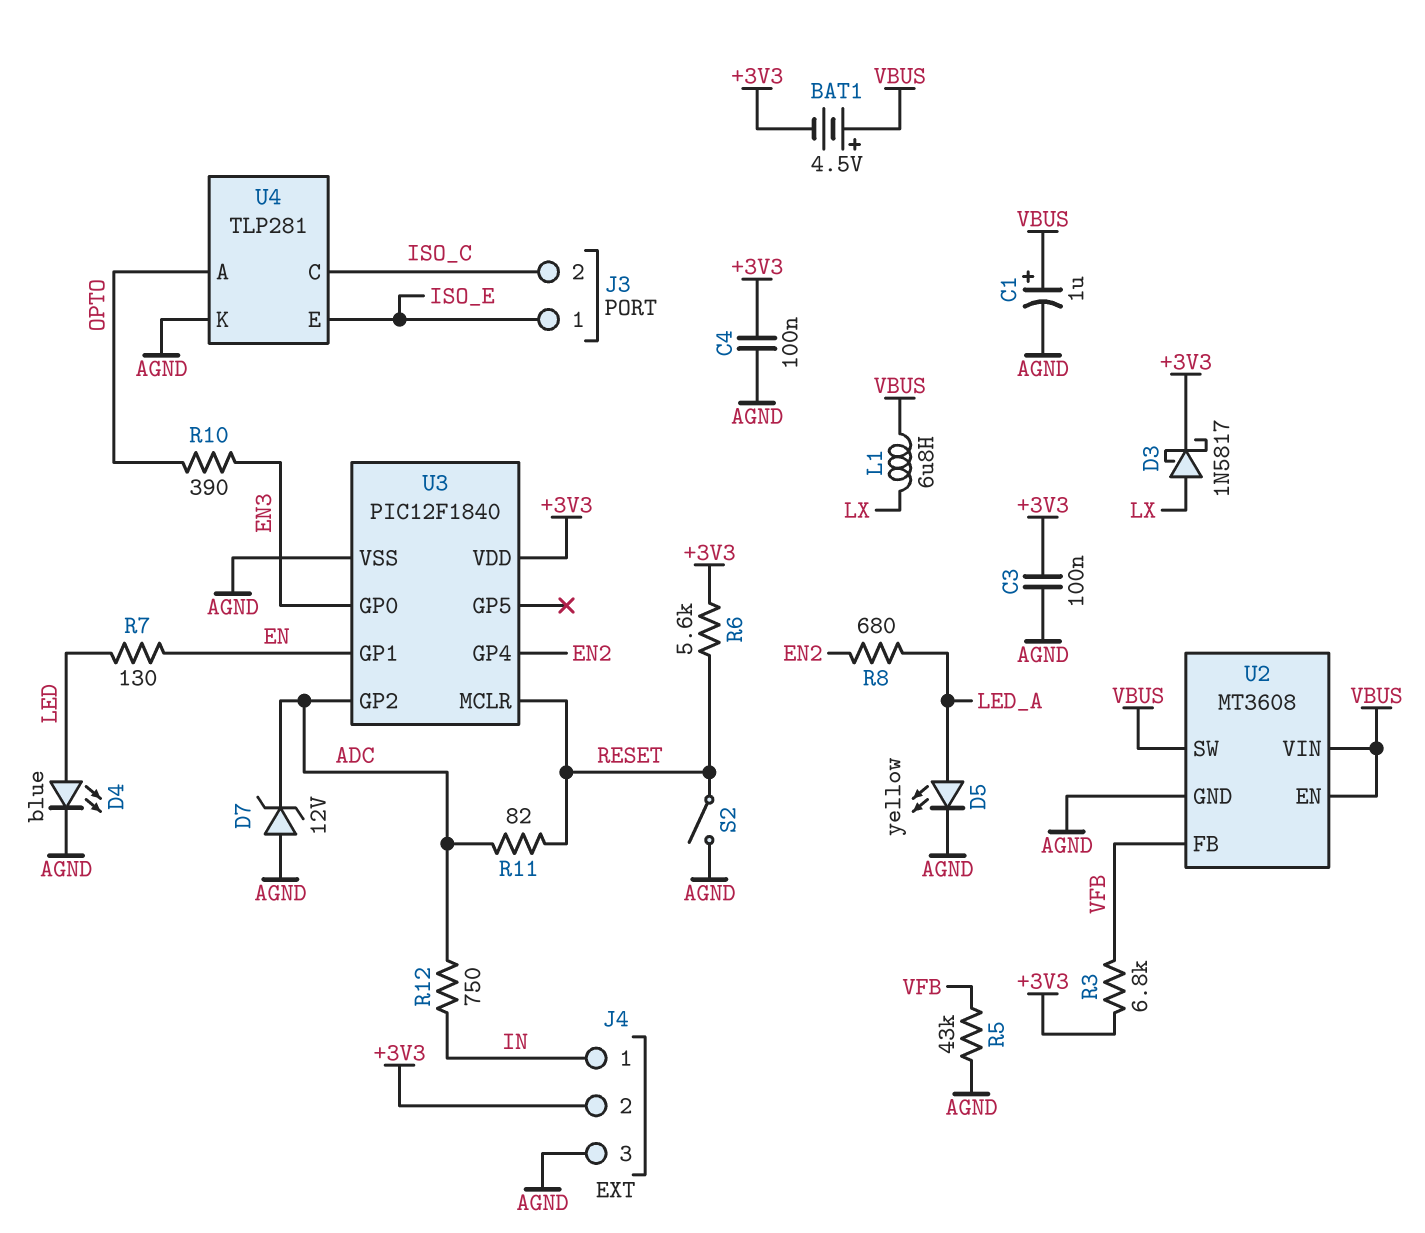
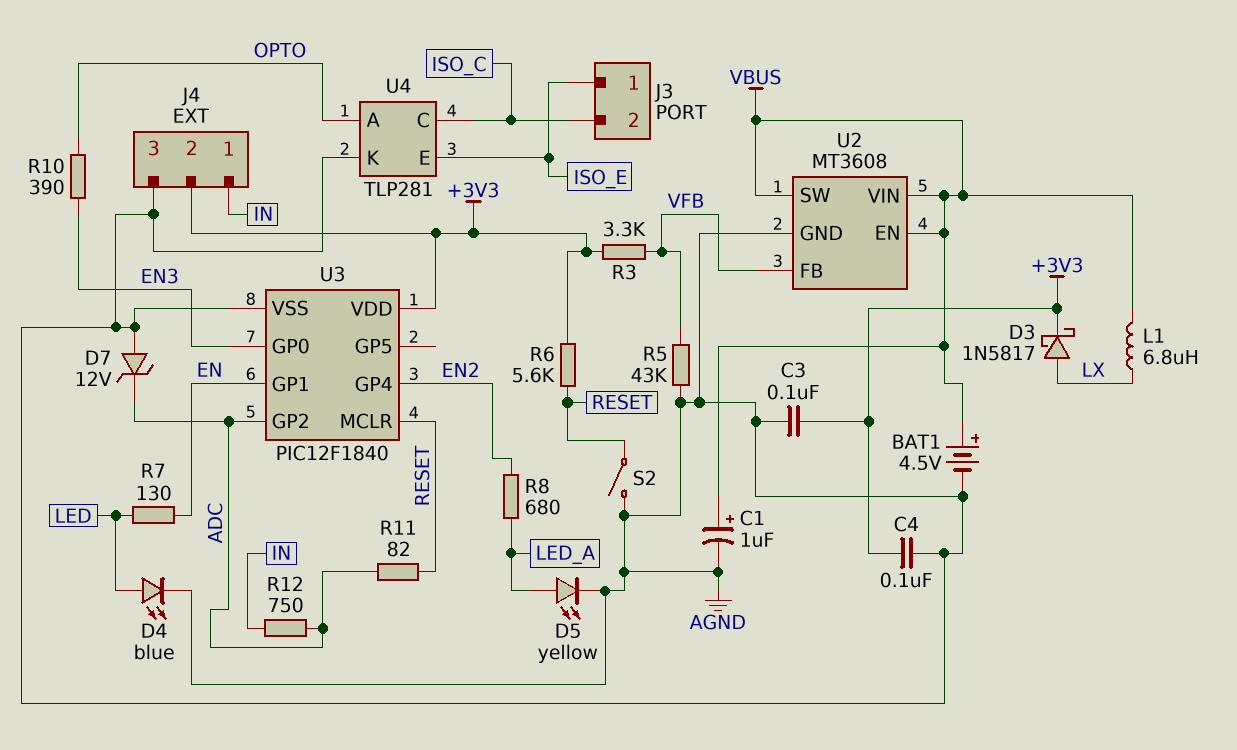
BAT1: 4.5V (plus VBUS, minus +3V3) -> 4.5V (plus VBUS, minus AGND)
R3: 6.8k (+3V3, VFB) -> 3.3k (+3V3, VFB)

